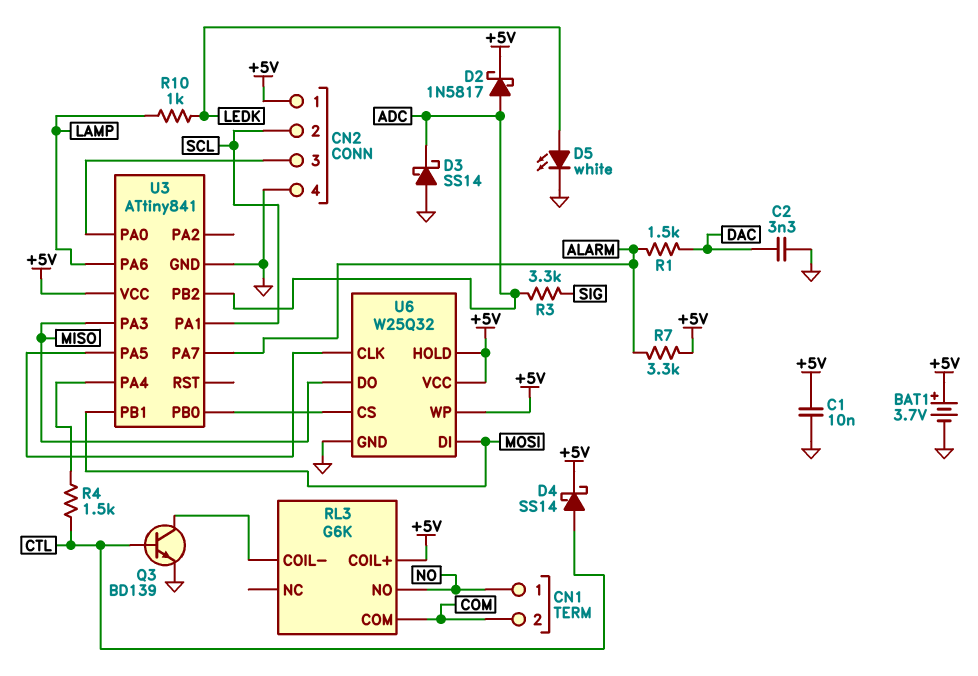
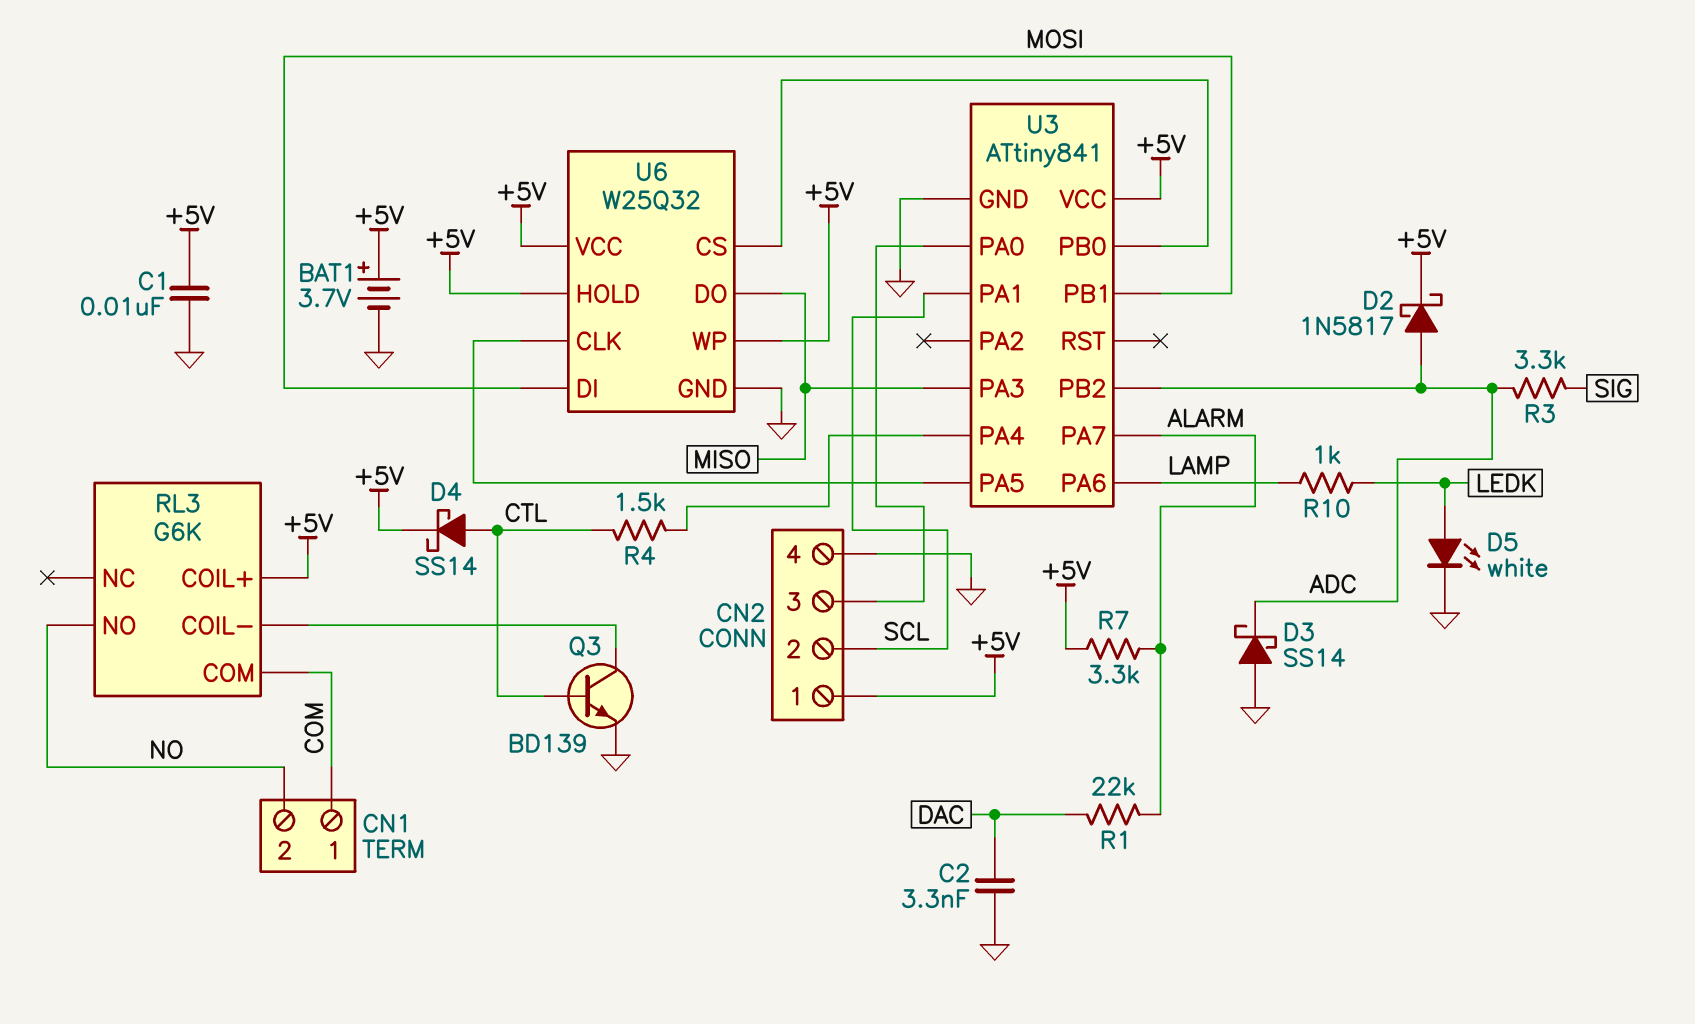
CN1 pin 1: NO -> COM
CN1 pin 2: COM -> NO
R1: 1.5k (ALARM, DAC) -> 22k (ALARM, DAC)

